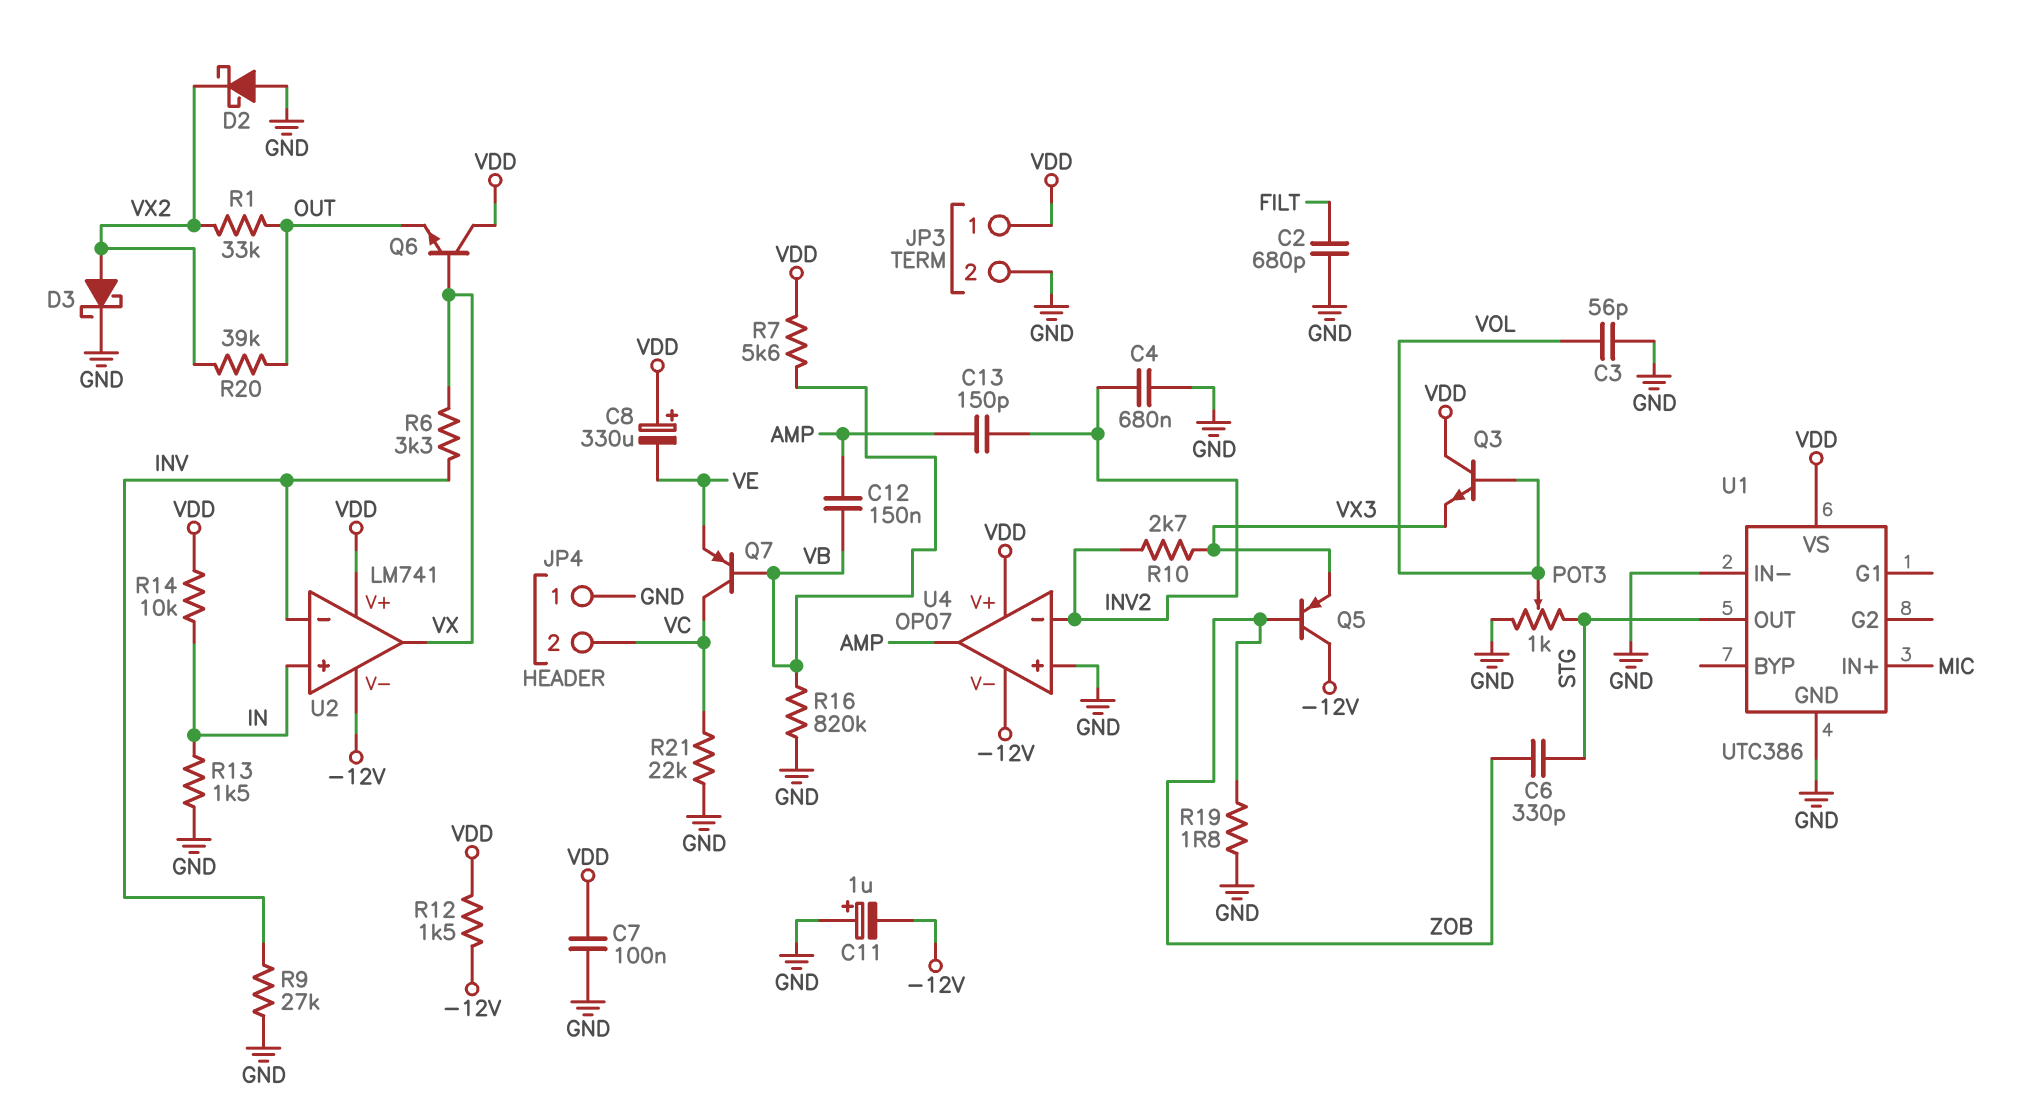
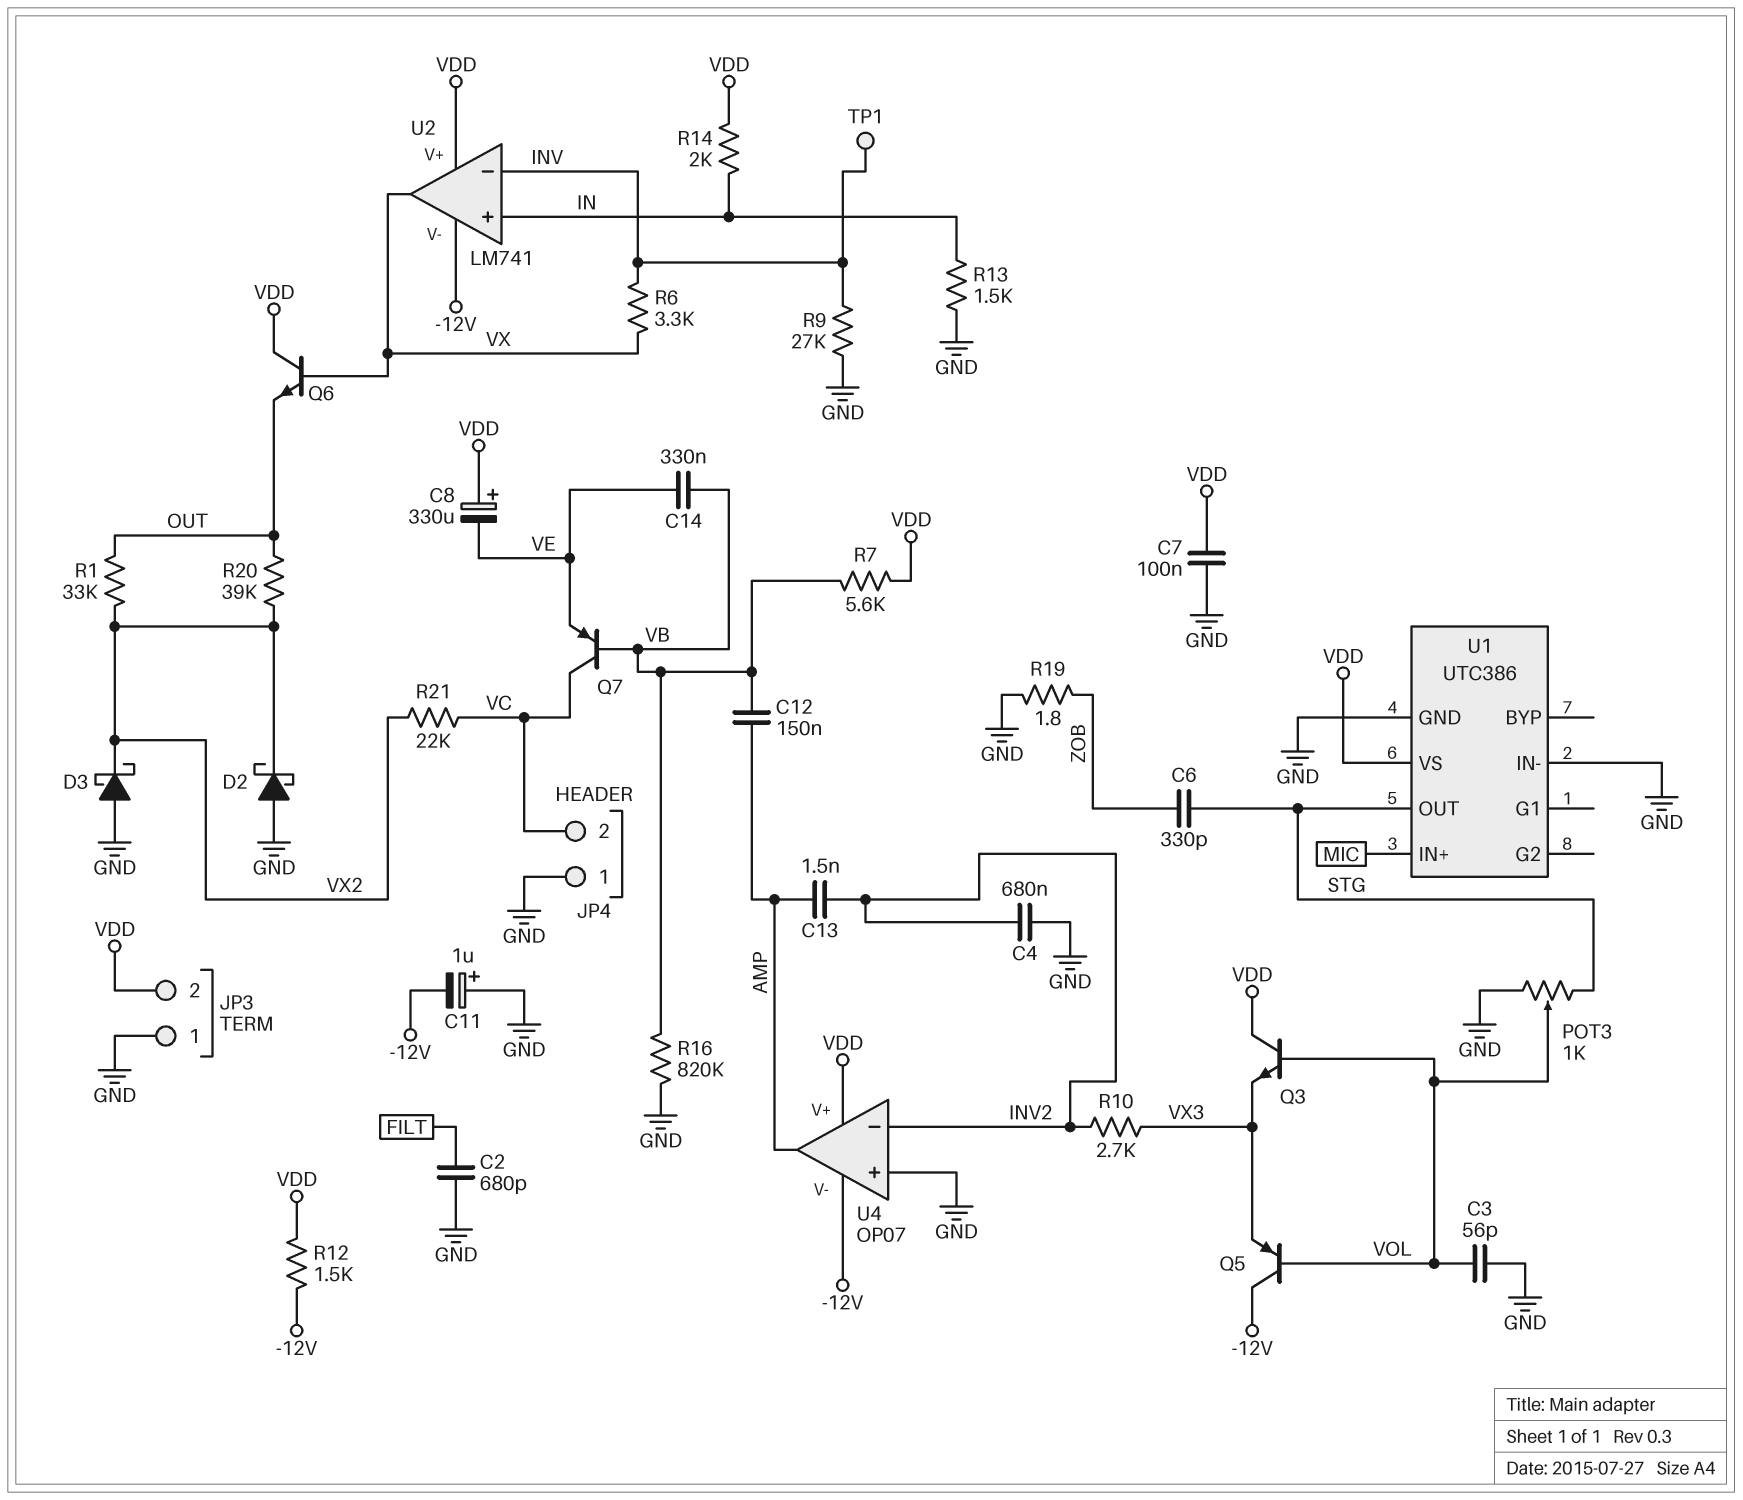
C13: 150pF (AMP, INV2) -> 1.5nF (AMP, INV2)
C14: none -> 330nF (VB, VE)
D3: schottky (A VX2, K GND) -> schottky (A GND, K VX2)
JP3 pin 1: VDD -> GND
JP3 pin 2: GND -> VDD
Q5: PNP (B ZOB, C -12V, E VX3) -> PNP (B VOL, C -12V, E VX3)
R14: 10k (IN, VDD) -> 2k (IN, VDD)
R21: 22k (GND, VC) -> 22k (VC, VX2)
TP1: none -> test point (INV)

